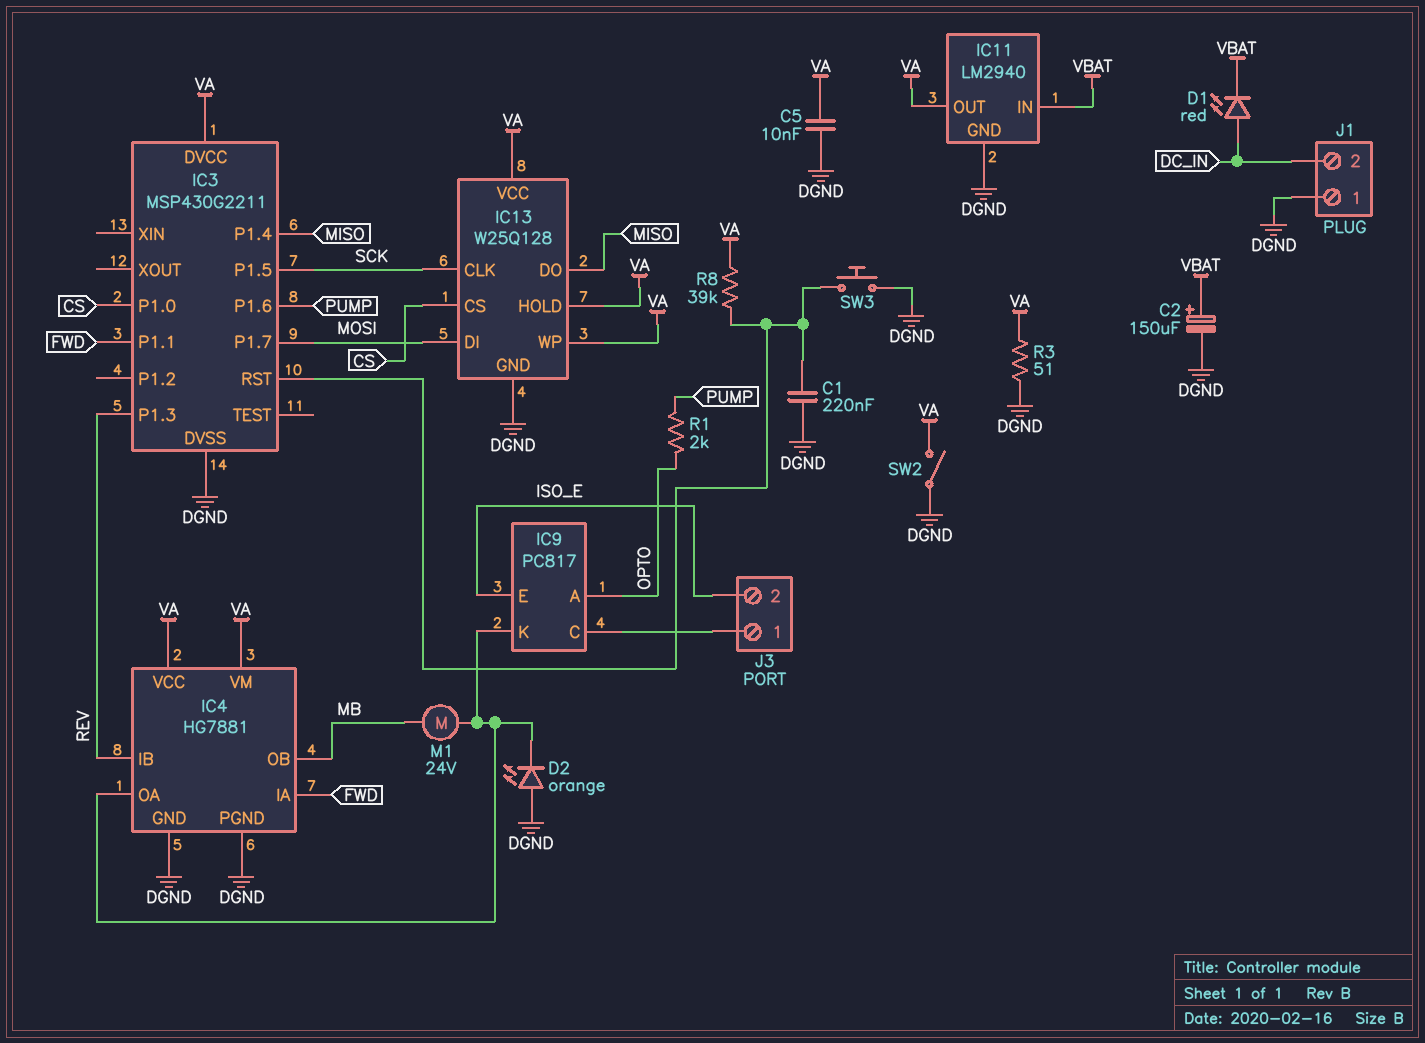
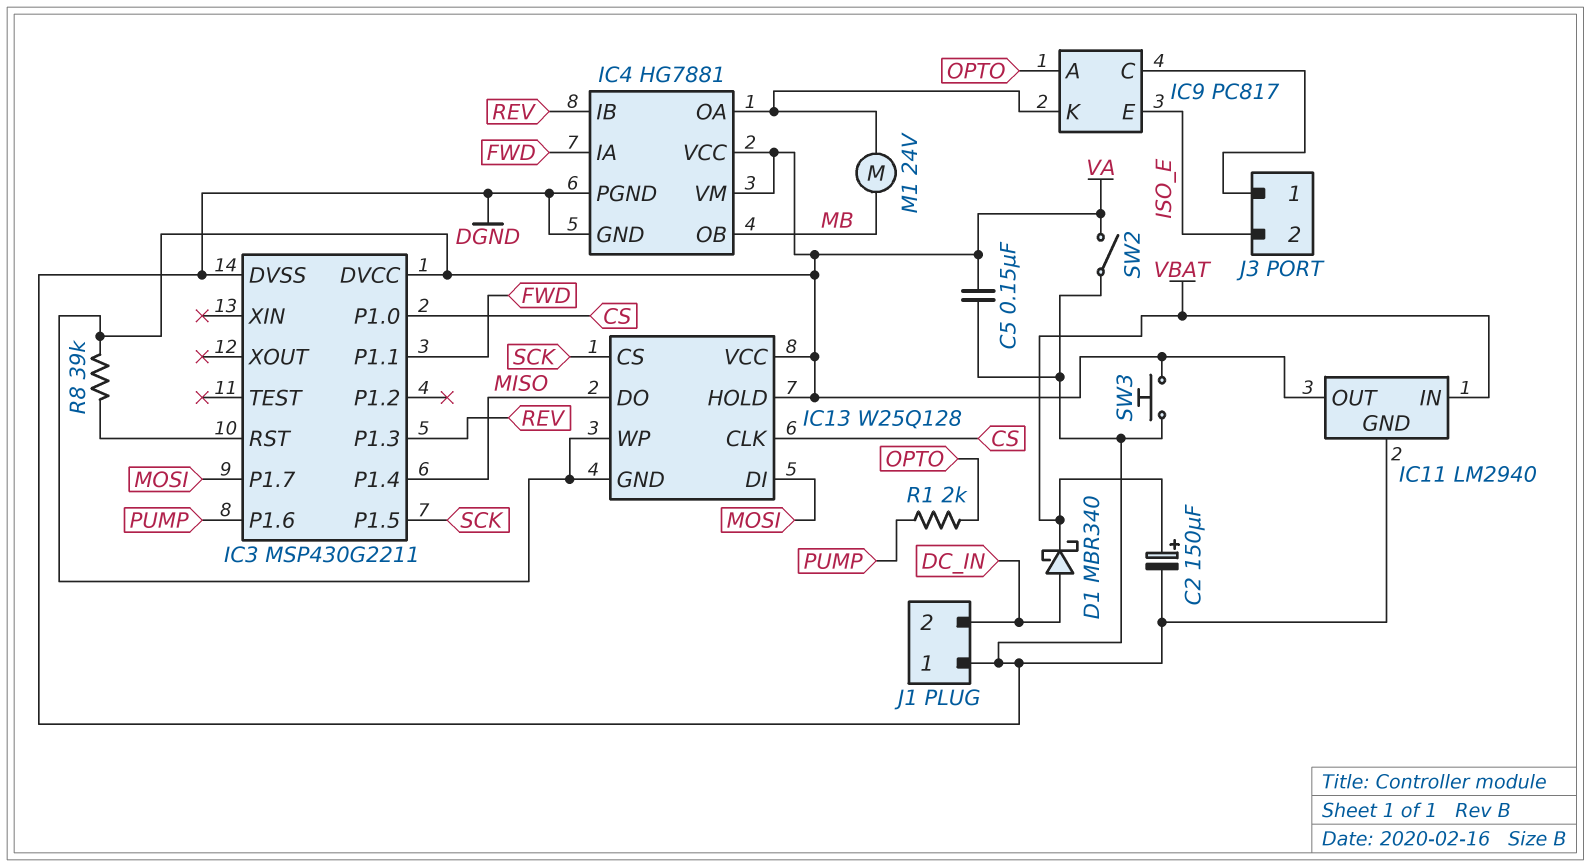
C1: 220nF (DGND, IC3/RST) -> none
C5: 10nF (DGND, VA) -> 150nF (DGND, VA)
D1: LED red (A DC_IN, K VBAT) -> schottky MBR340 (A DC_IN, K VBAT)
D2: LED orange (A DGND, K IC4/OA) -> none
IC13 pin CLK: SCK -> CS
IC13 pin CS: CS -> SCK
IC13 pin GND: DGND -> VA
R3: 51 (DGND, VA) -> none
SW3: button (DGND, IC3/RST) -> button (DGND, VA)

